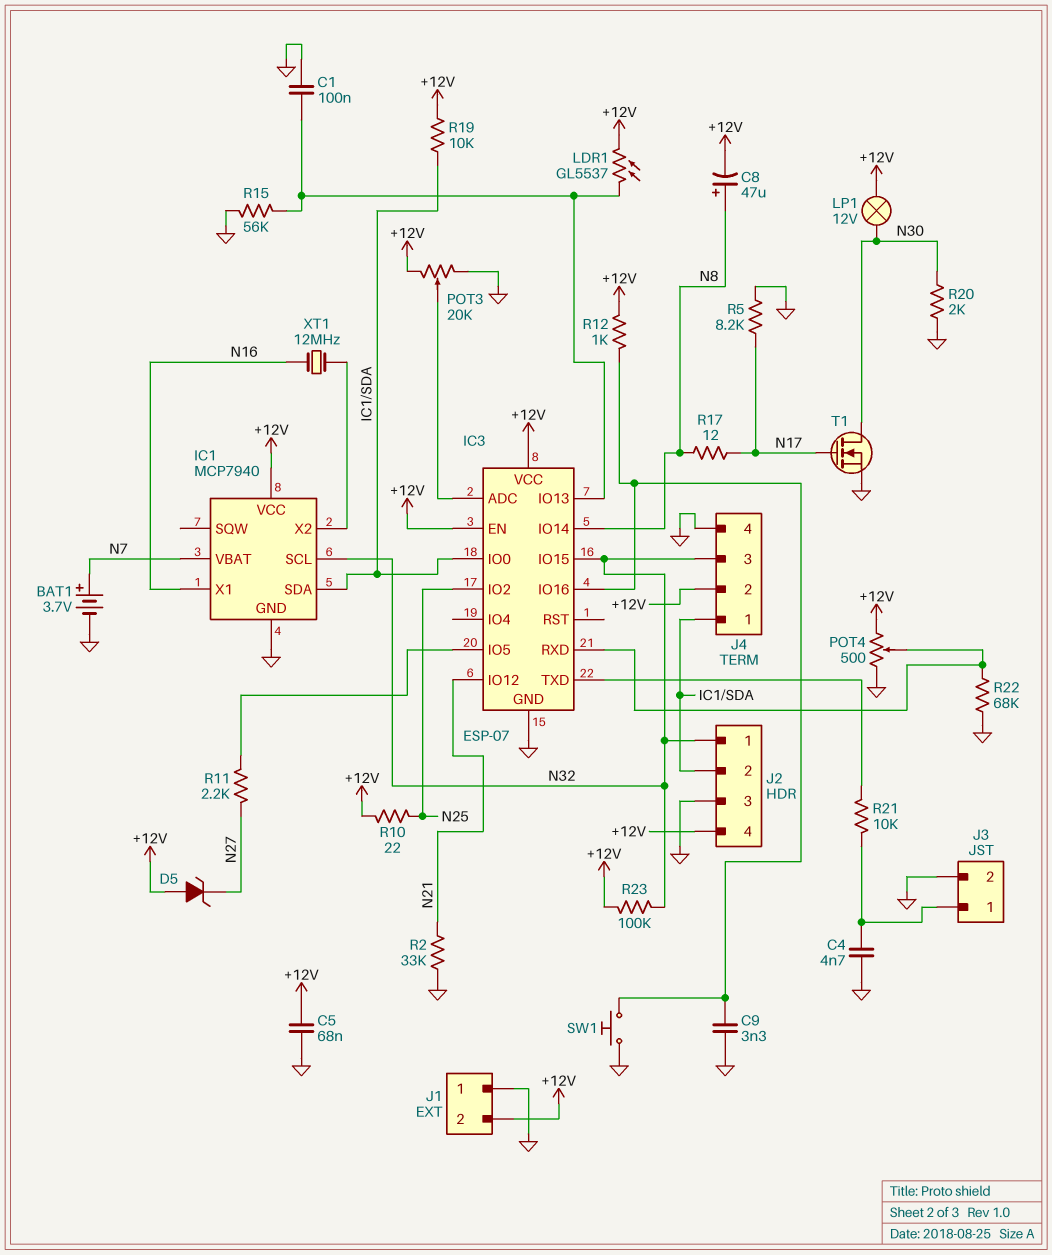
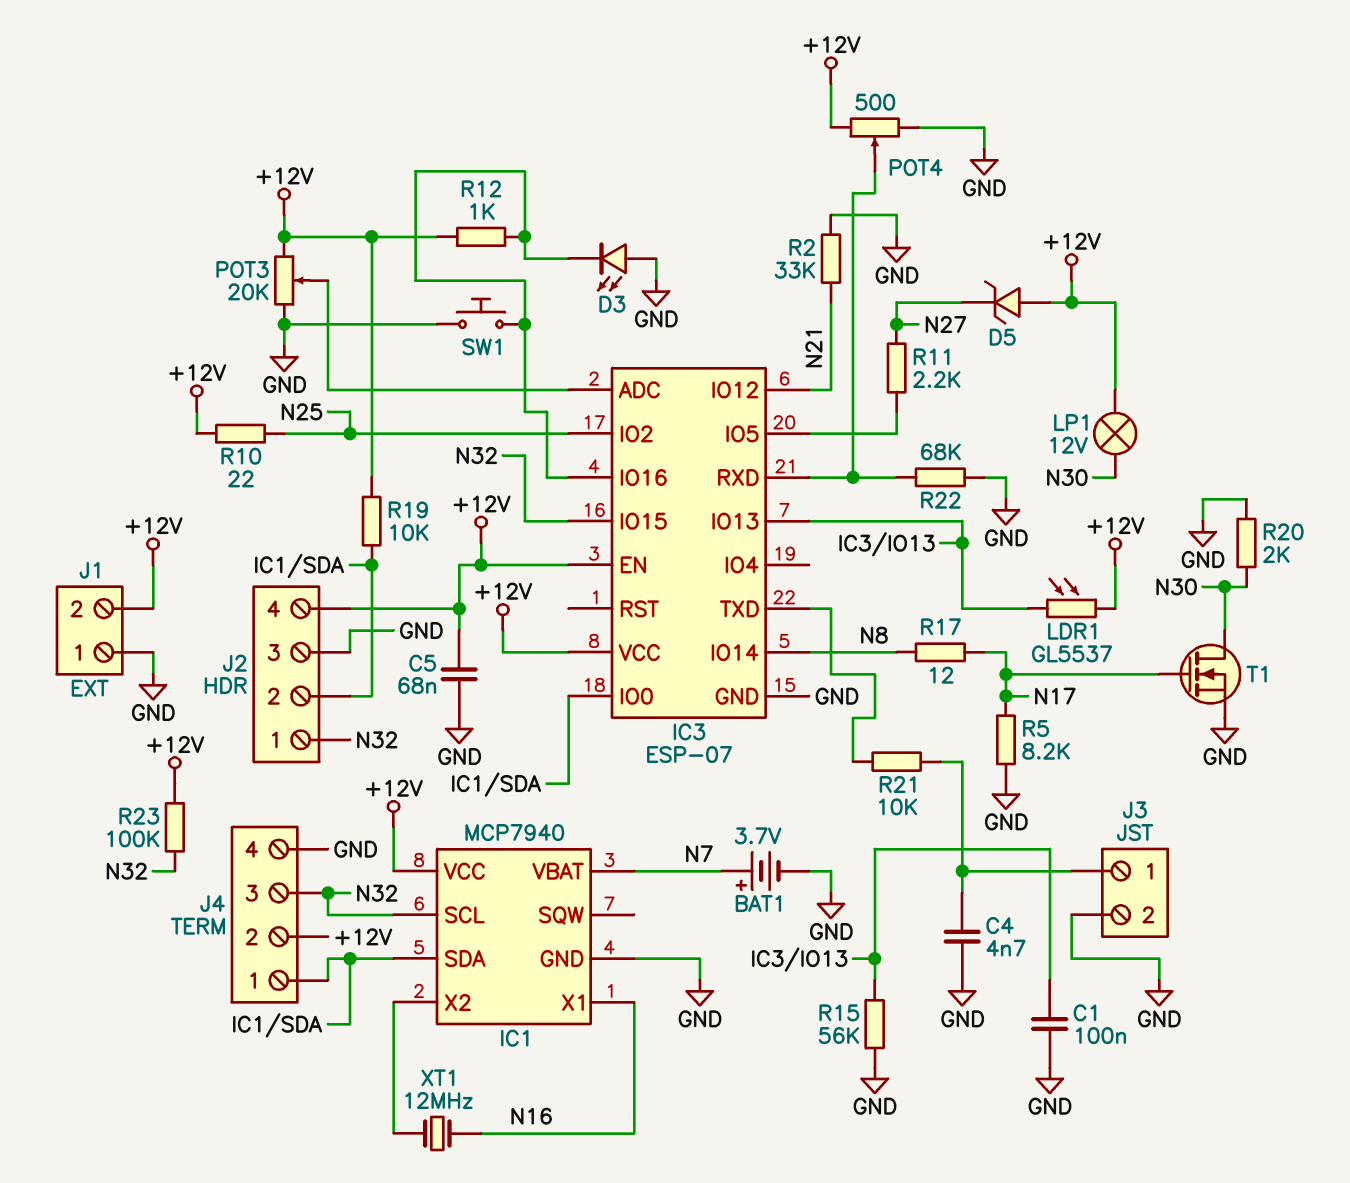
C8: 47uF (plus N8, minus +12V) -> none
C9: 3.3nF (GND, IC3/IO16) -> none
D3: none -> LED (A GND, K IC3/IO16)

